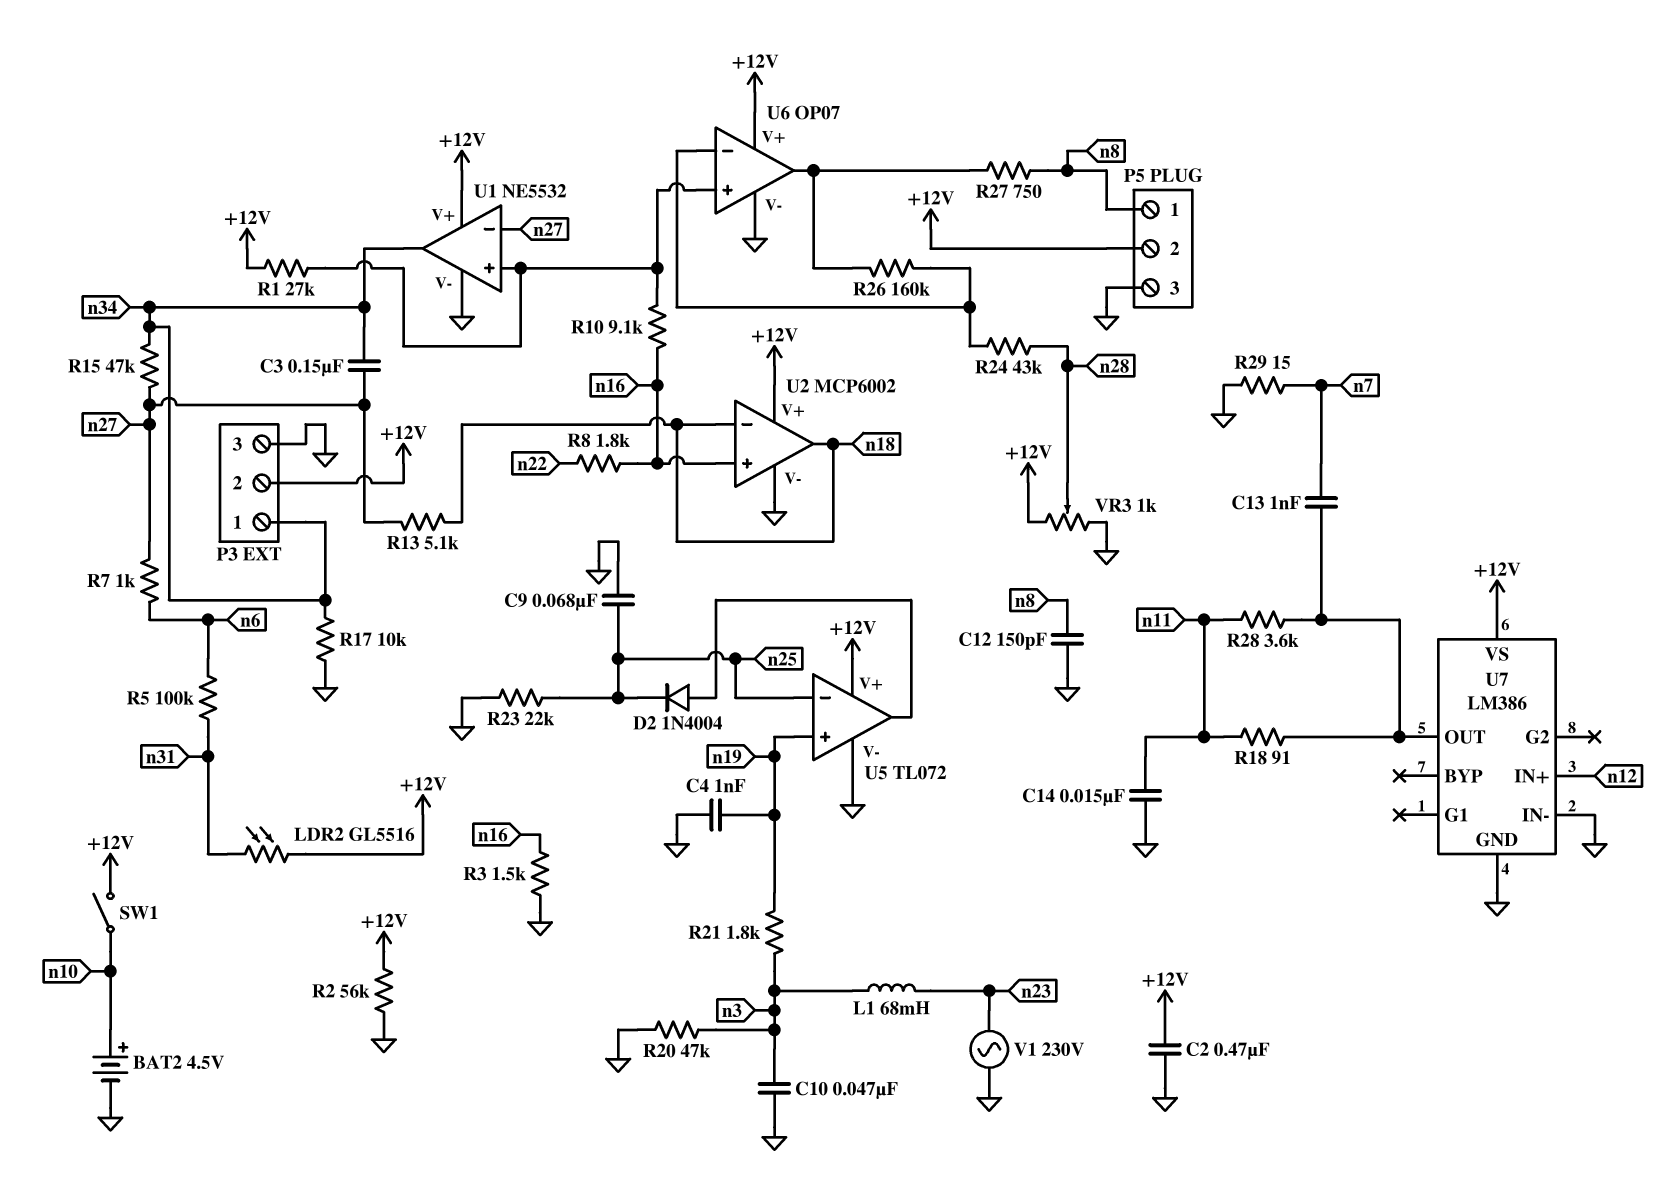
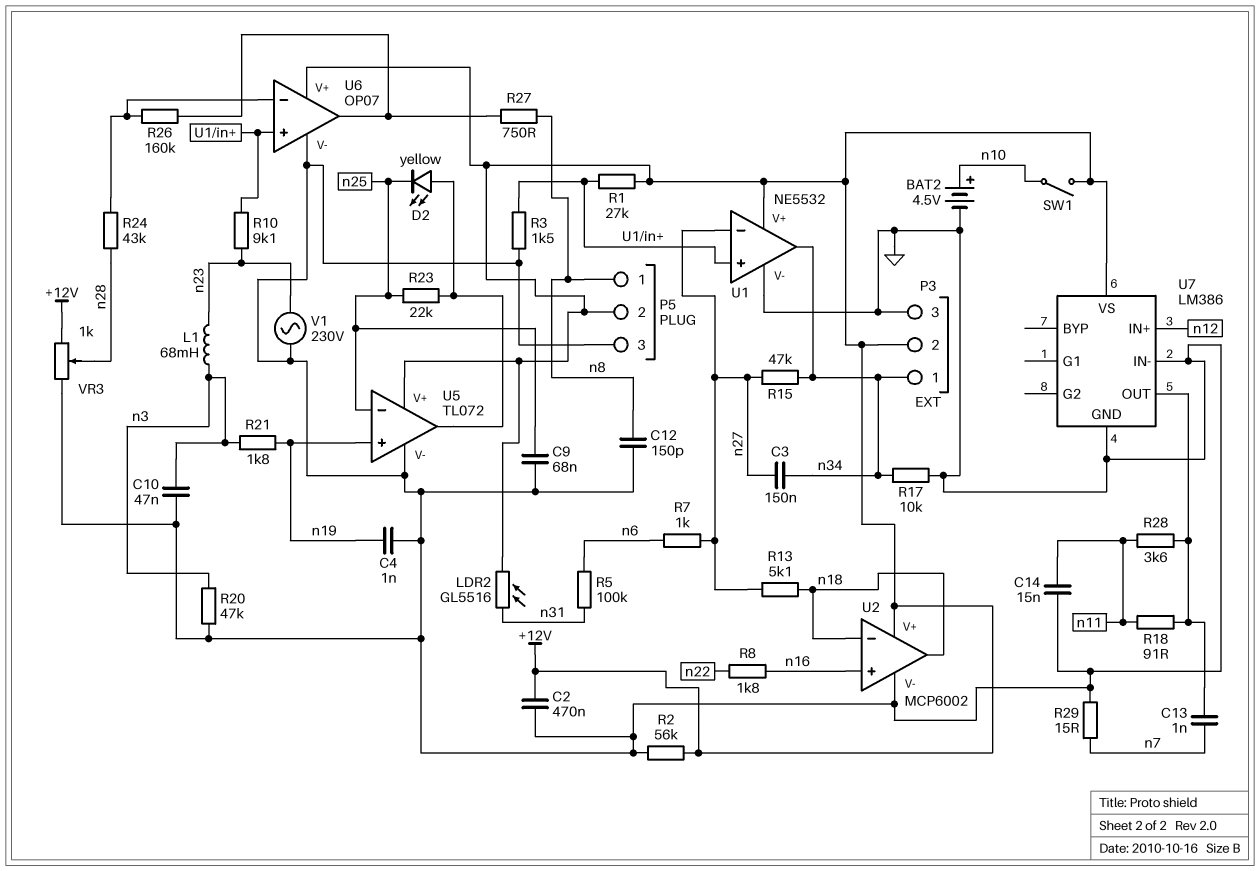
D2: diode 1N4004 (A U5/out, K n25) -> LED yellow (A U5/out, K n25)
R3: 1.5k (GND, n16) -> 1.5k (GND, U1/in+)
R10: 9.1k (U1/in+, n16) -> 9.1k (U1/in+, n23)
R23: 22k (GND, n25) -> 22k (U5/out, n25)

